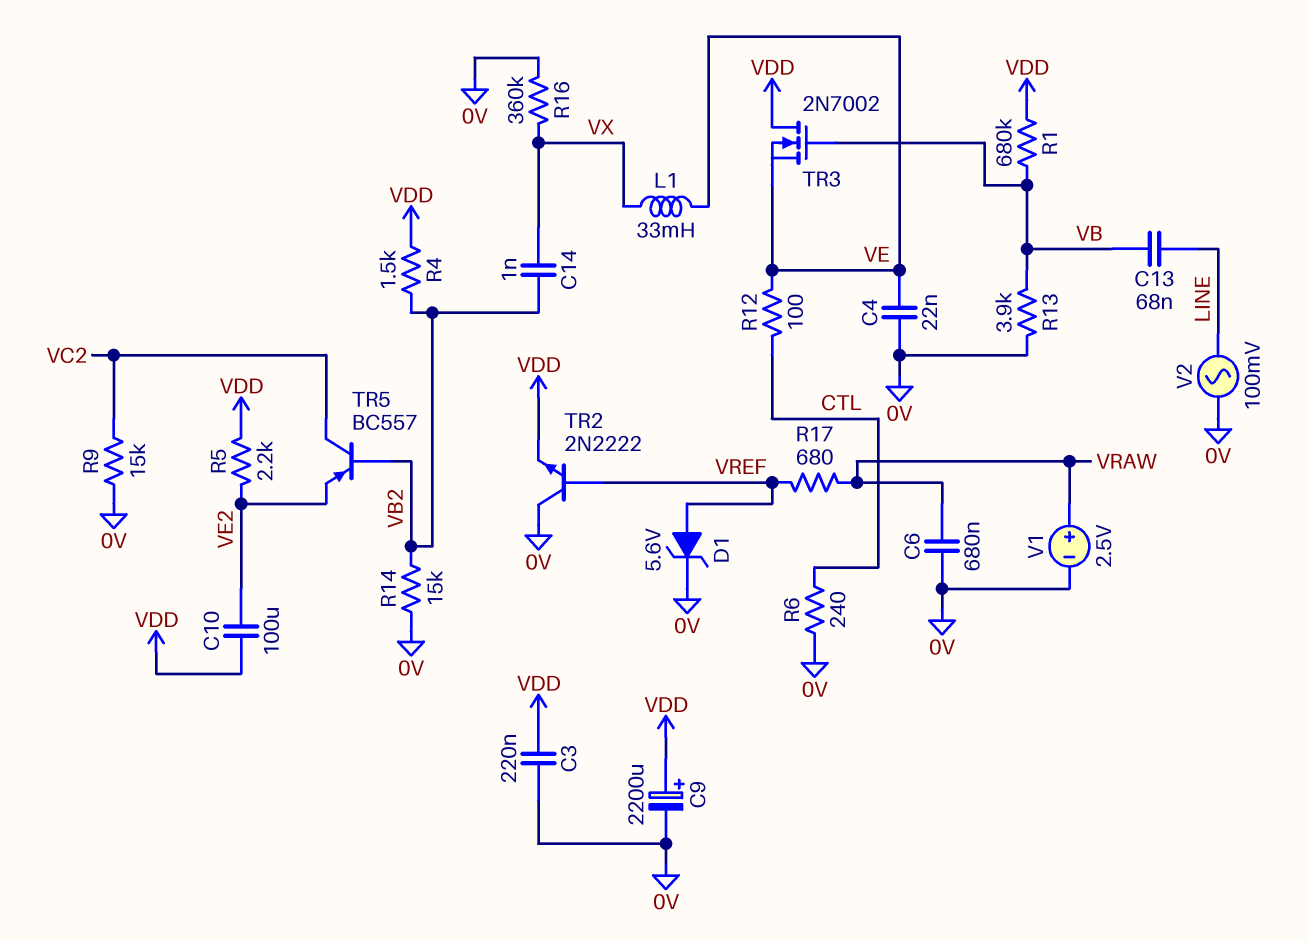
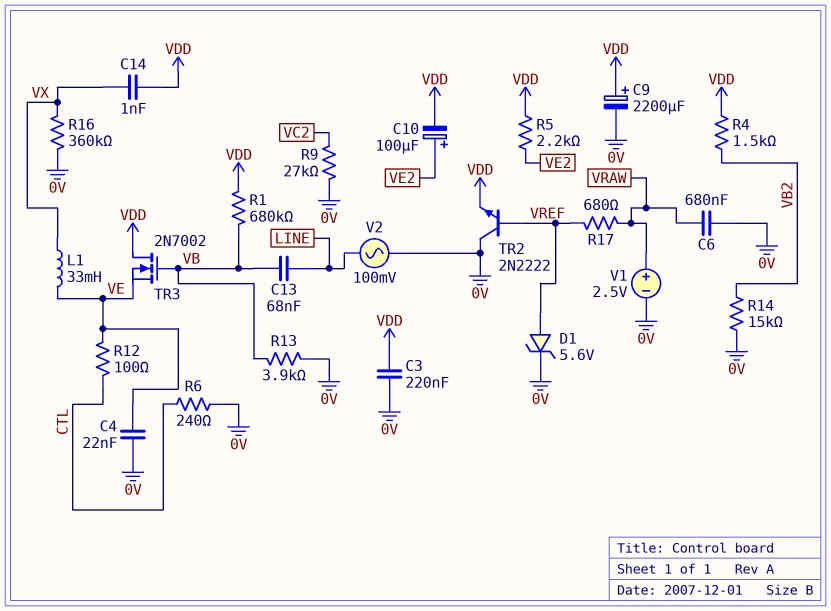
C10: 100uF (VDD, VE2) -> 100uF (plus VE2, minus VDD)
C14: 1nF (VB2, VX) -> 1nF (VDD, VX)
R9: 15k (0V, VC2) -> 27k (0V, VC2)
TR5: PNP BC557 (B VB2, C VC2, E VE2) -> none

